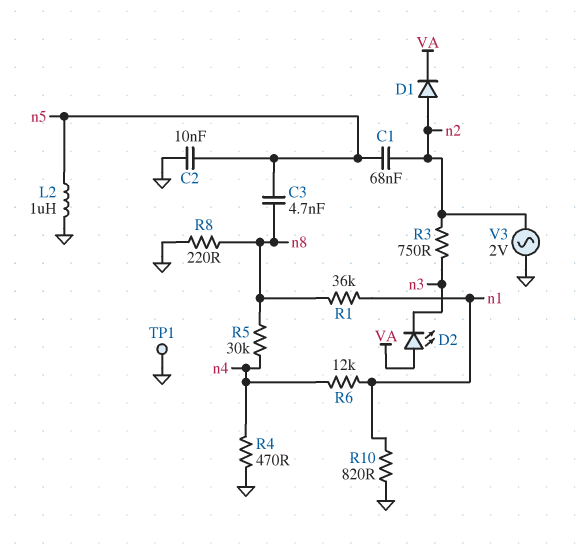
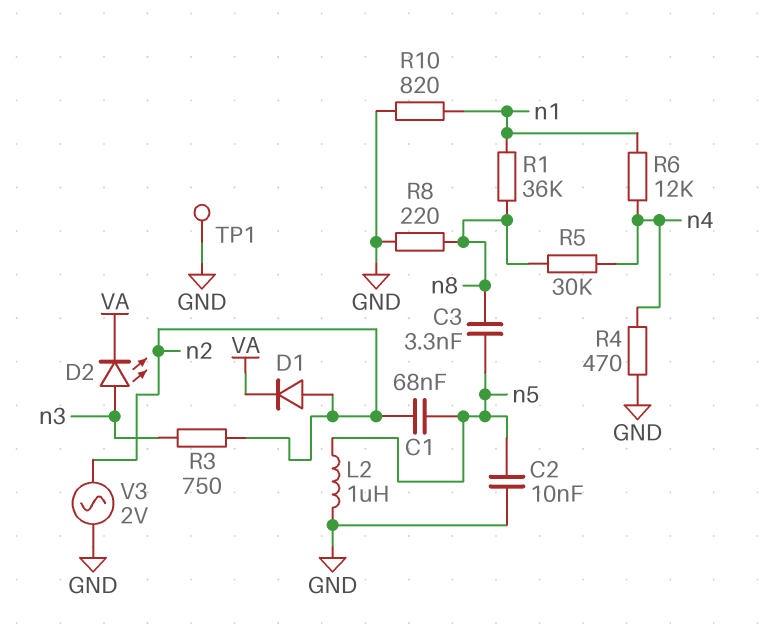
C3: 4.7nF (n5, n8) -> 3.3nF (n5, n8)
D2: LED (A VA, K n3) -> LED (A n3, K VA)

